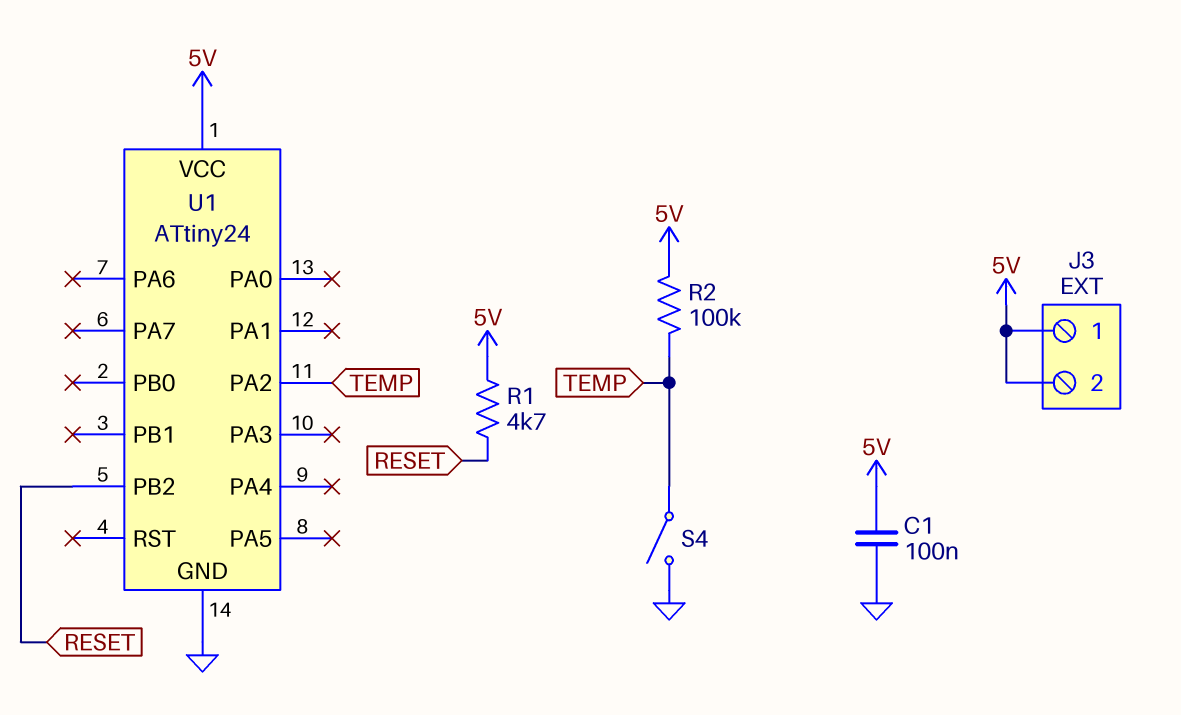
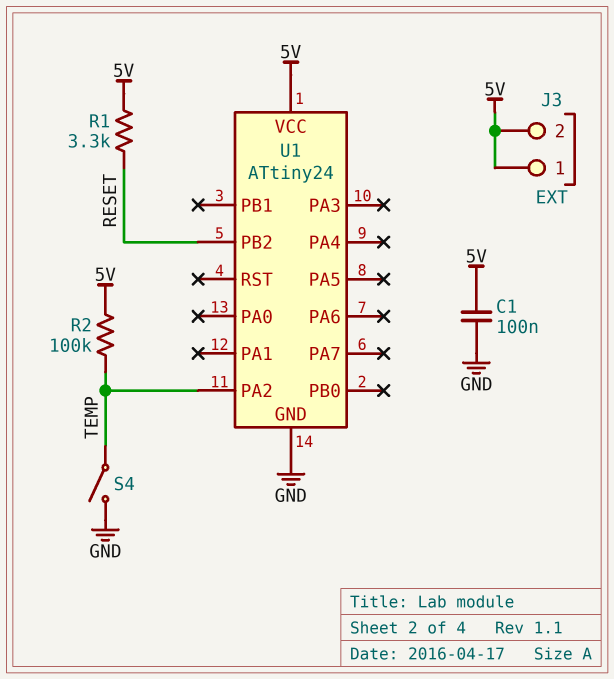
R1: 4.7k (5V, RESET) -> 3.3k (5V, RESET)

